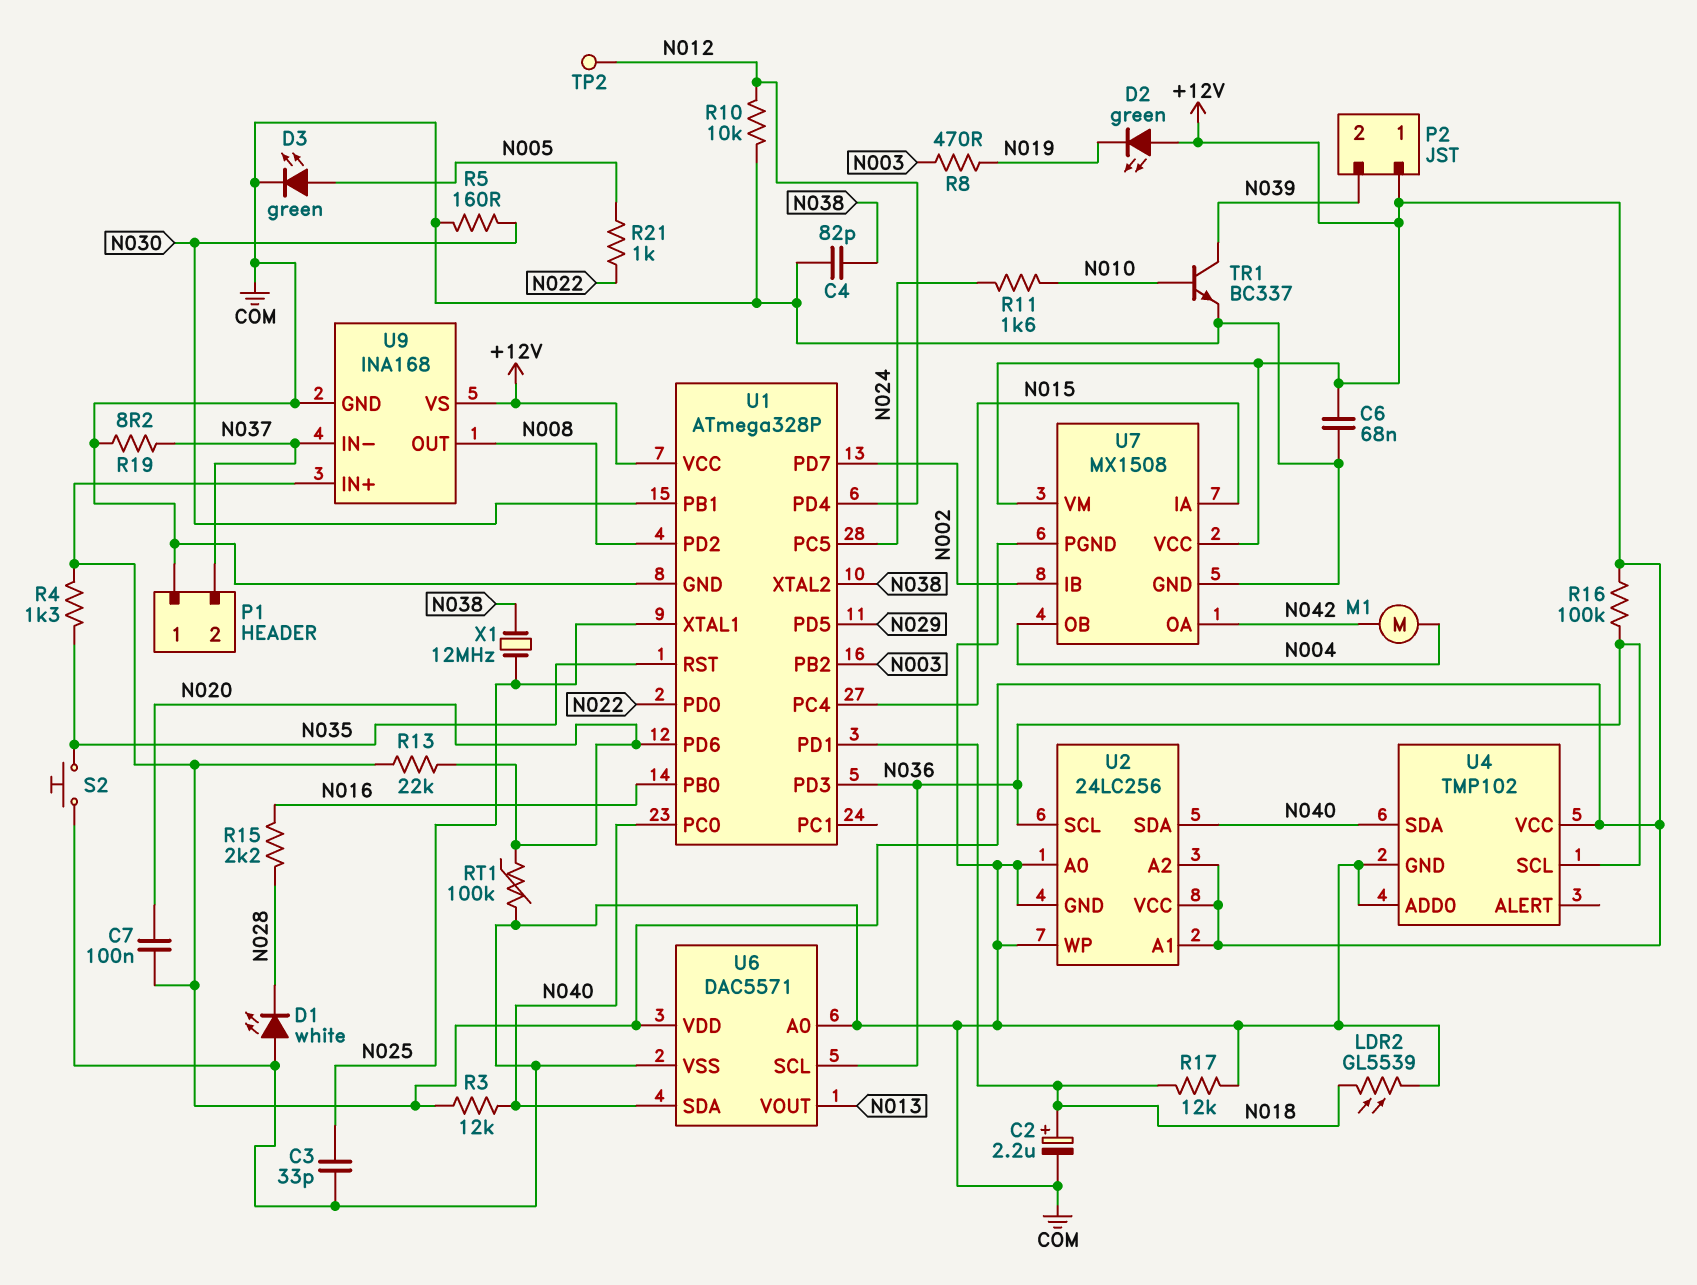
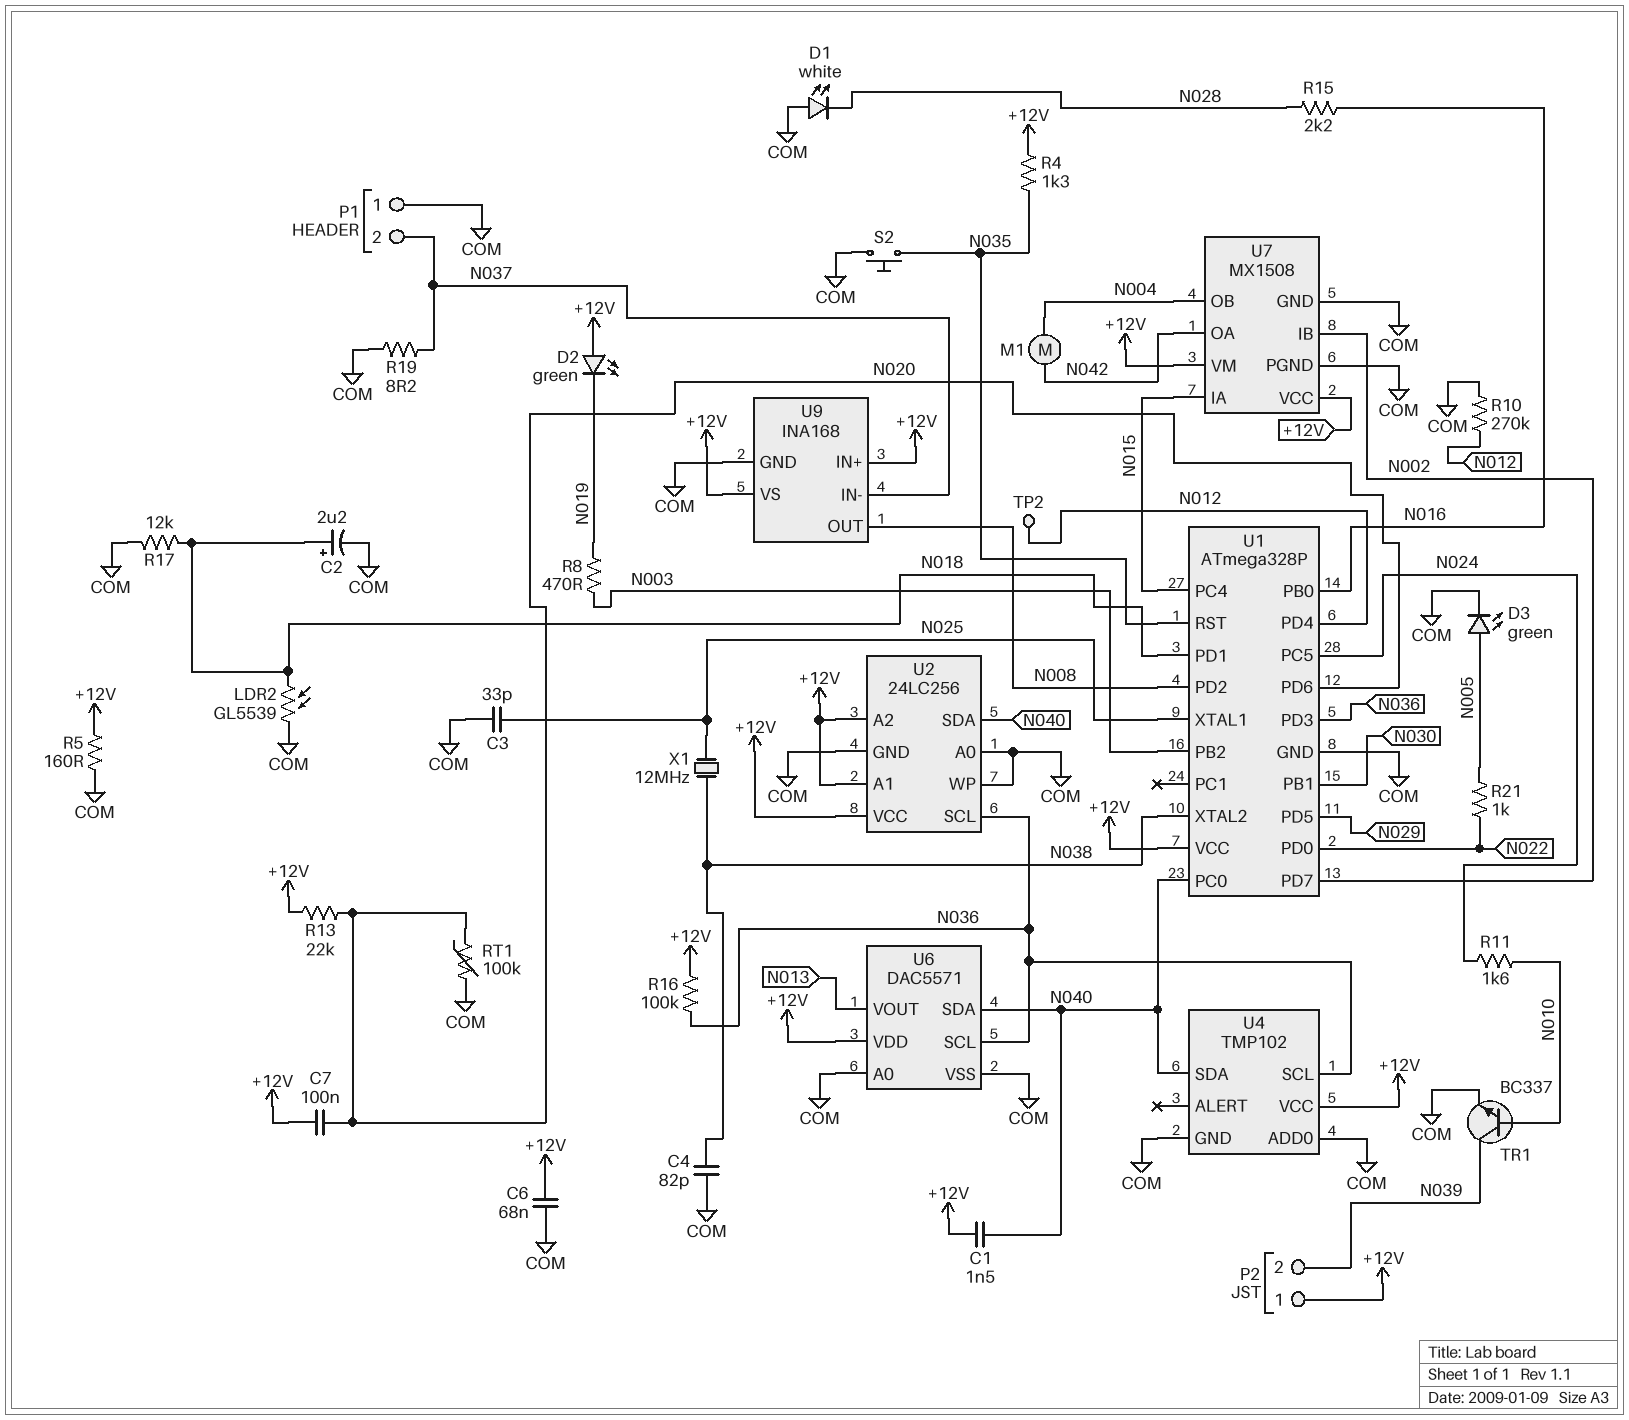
C1: none -> 1.5nF (+12V, N040)
R3: 12k (+12V, N040) -> none
R5: 160 (COM, N030) -> 160 (+12V, COM)
R10: 10k (COM, N012) -> 270k (COM, N012)

